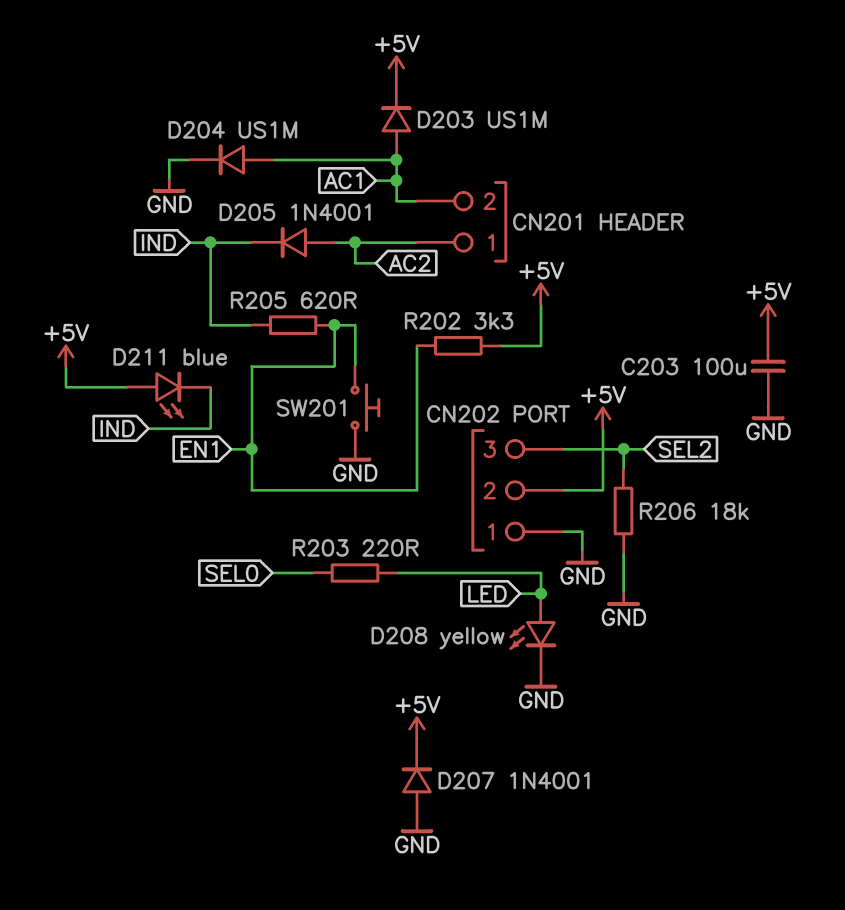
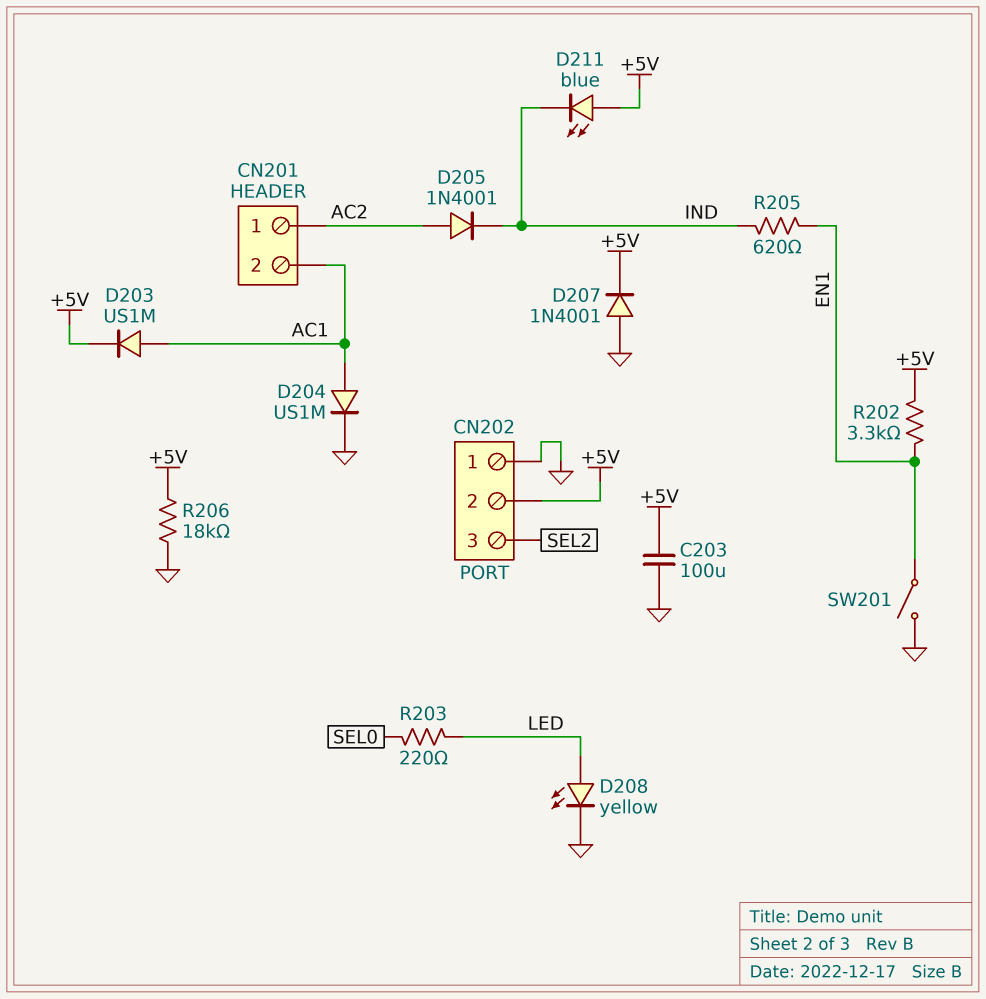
R206: 18k (GND, SEL2) -> 18k (+5V, GND)
SW201: button (EN1, GND) -> switch (EN1, GND)

